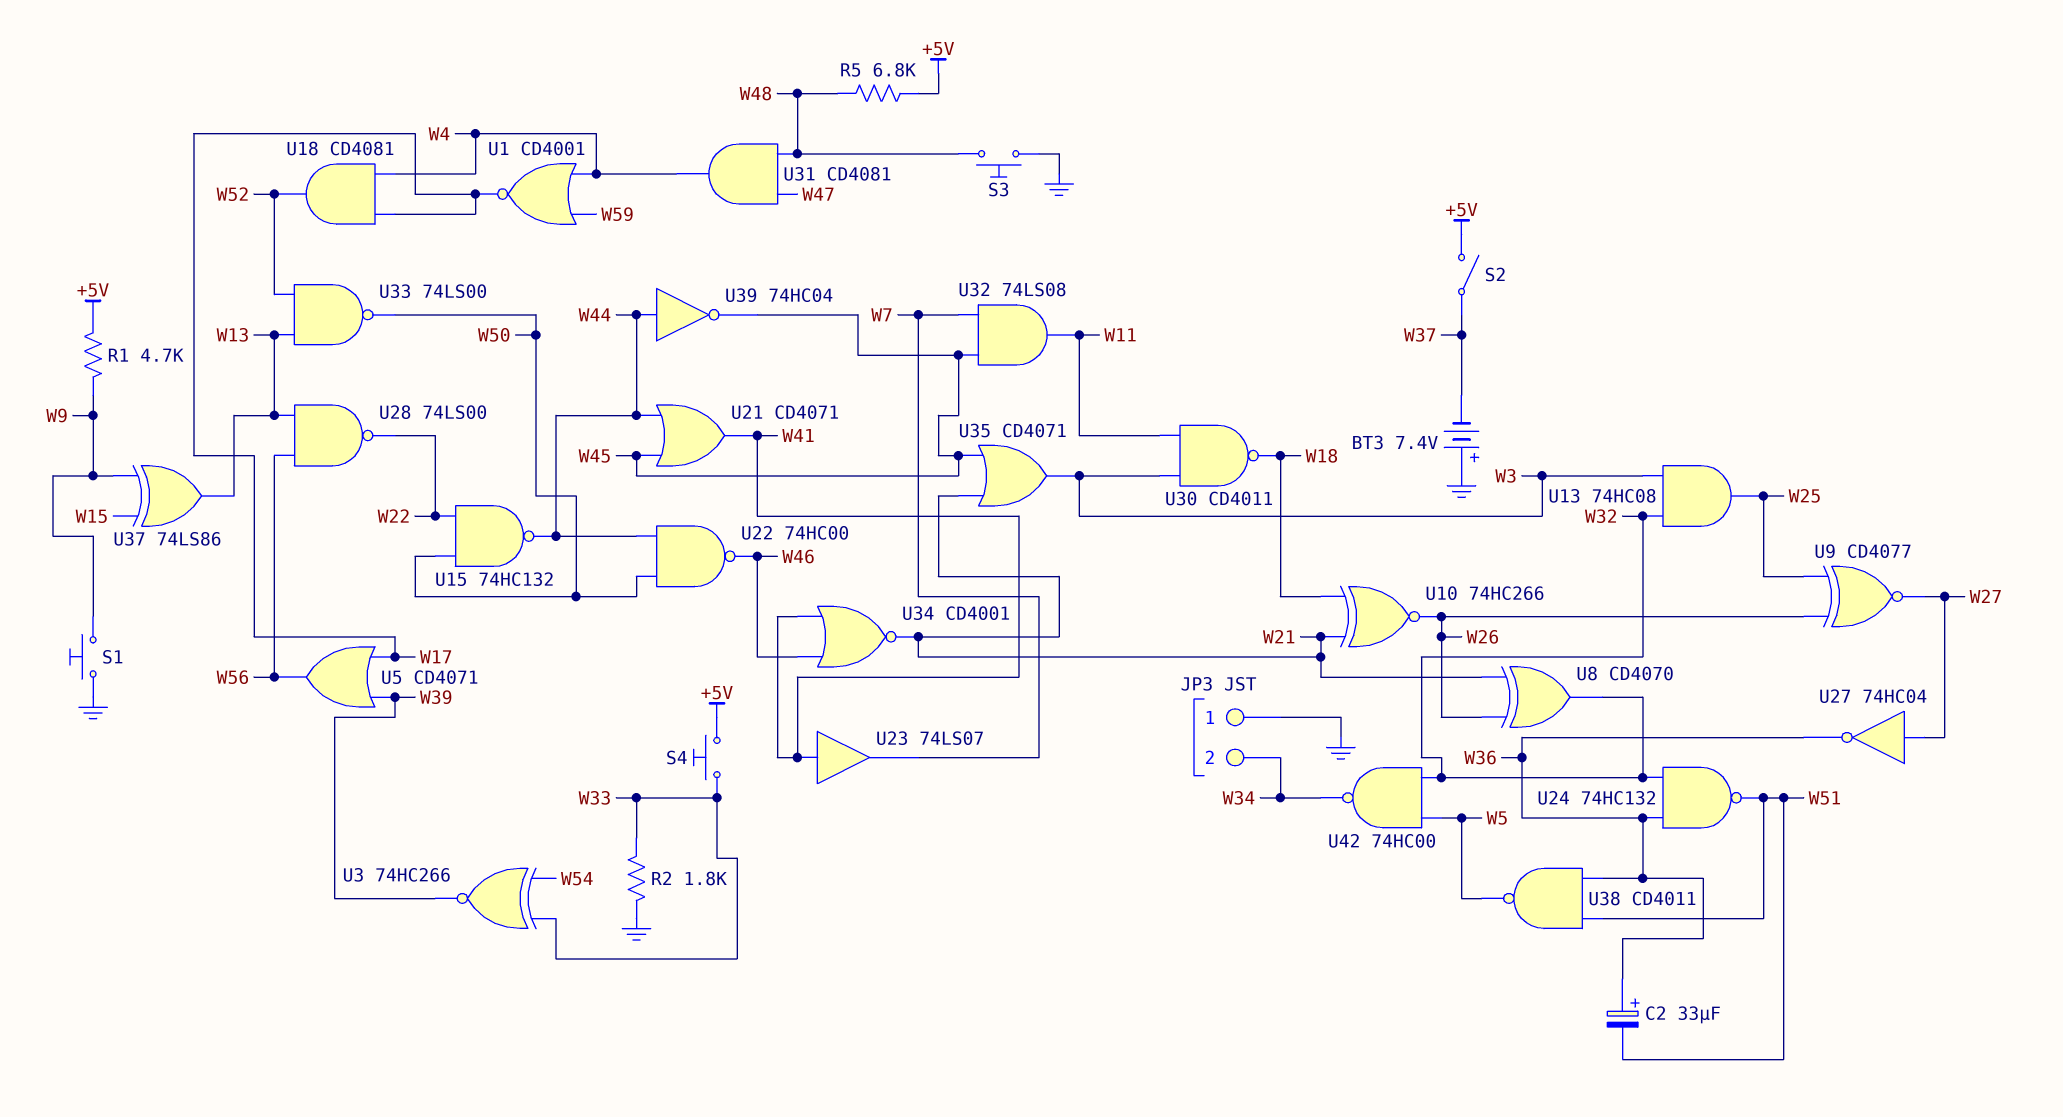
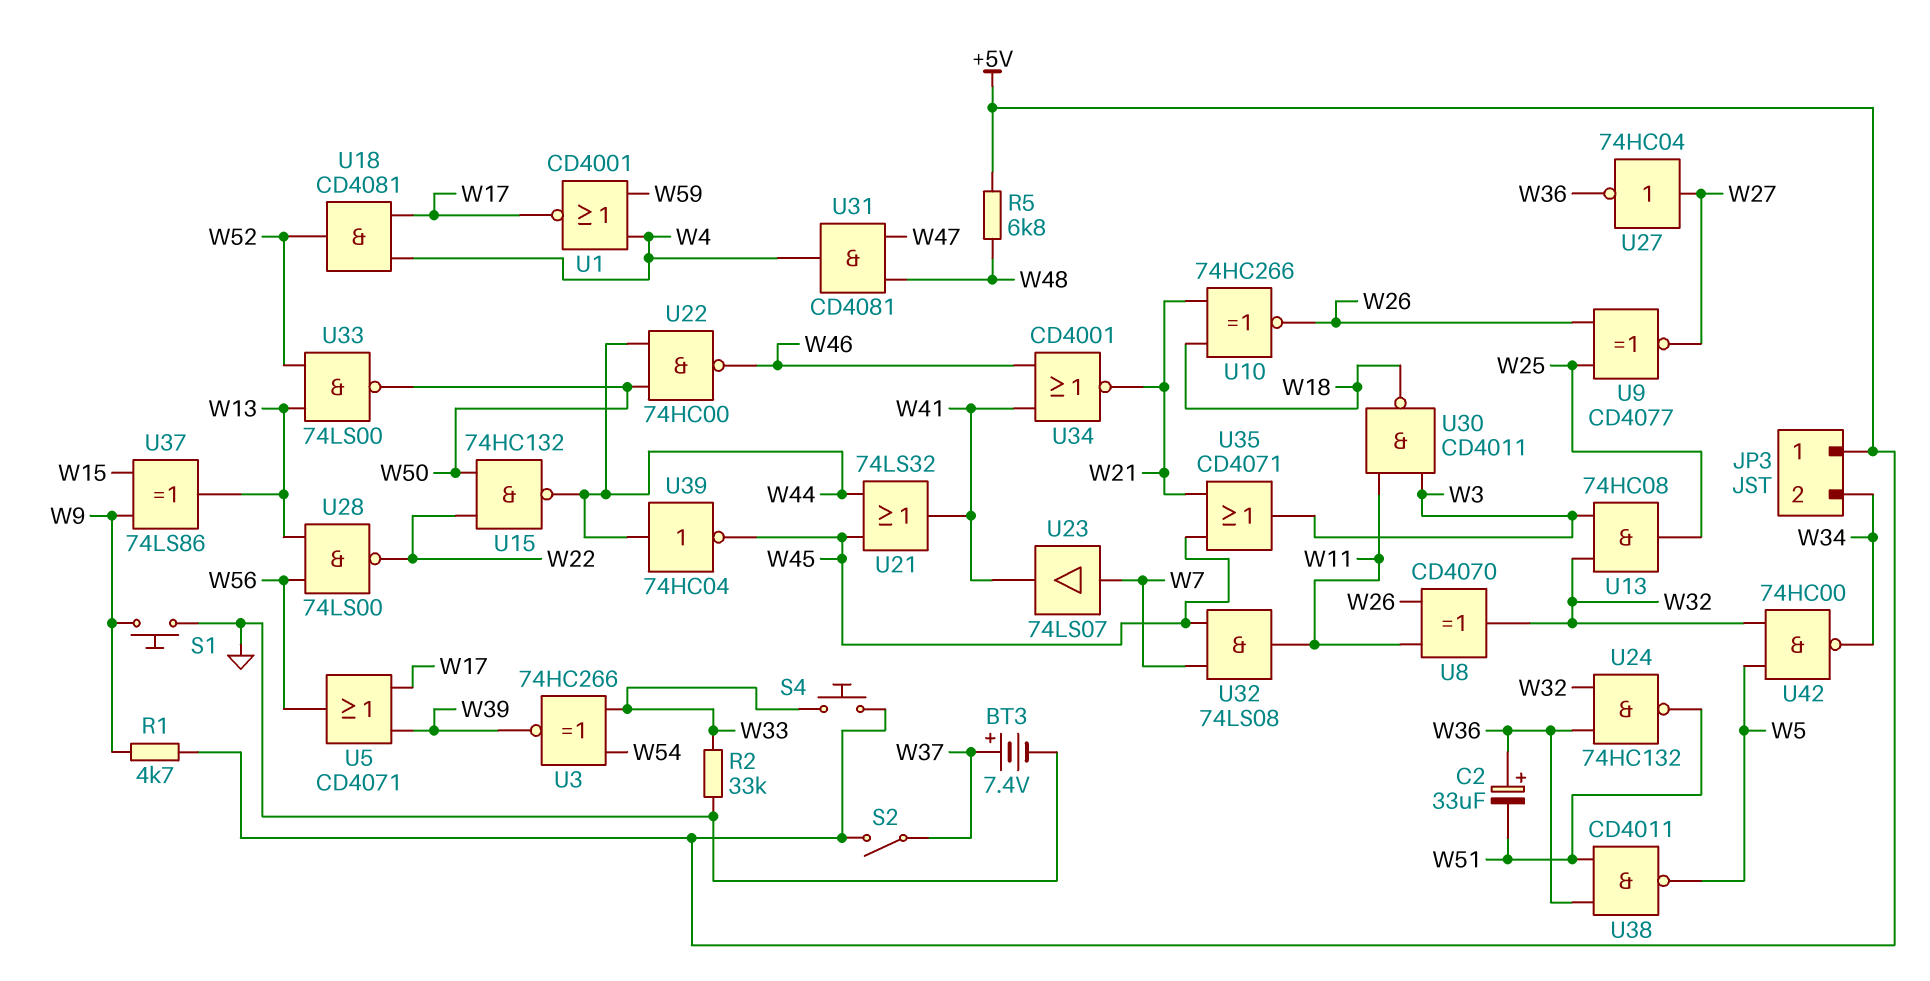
BT3: 7.4V (plus GND, minus W37) -> 7.4V (plus W37, minus GND)
JP3 pin 1: GND -> +5V
R2: 1.8k (GND, W33) -> 33k (GND, W33)
S3: button (GND, W48) -> none
U8: XOR CD4070 (in W21, in W26, out W32) -> XOR CD4070 (in W11, in W26, out W32)
U21: OR CD4071 (in W44, in W45, out W41) -> OR 74LS32 (in W44, in W45, out W41)
U23: buffer 74LS07 (in W41, out W7) -> buffer 74LS07 (in W7, out W41)

